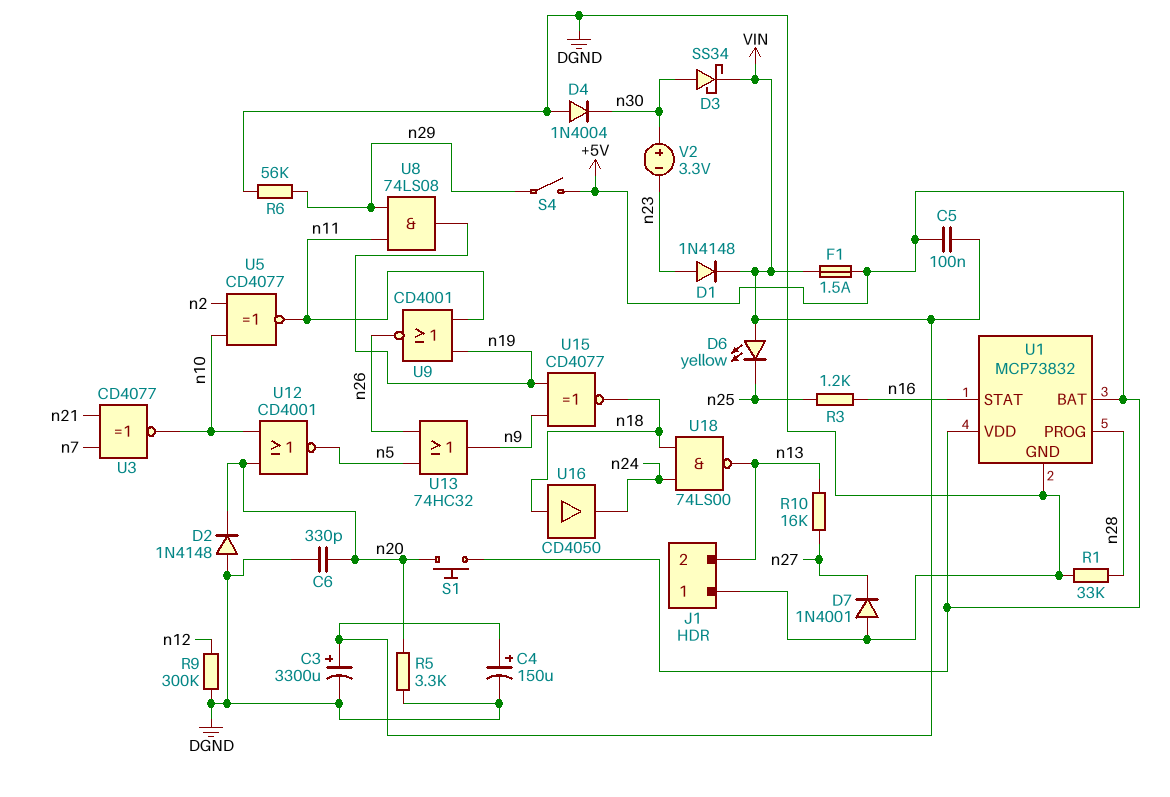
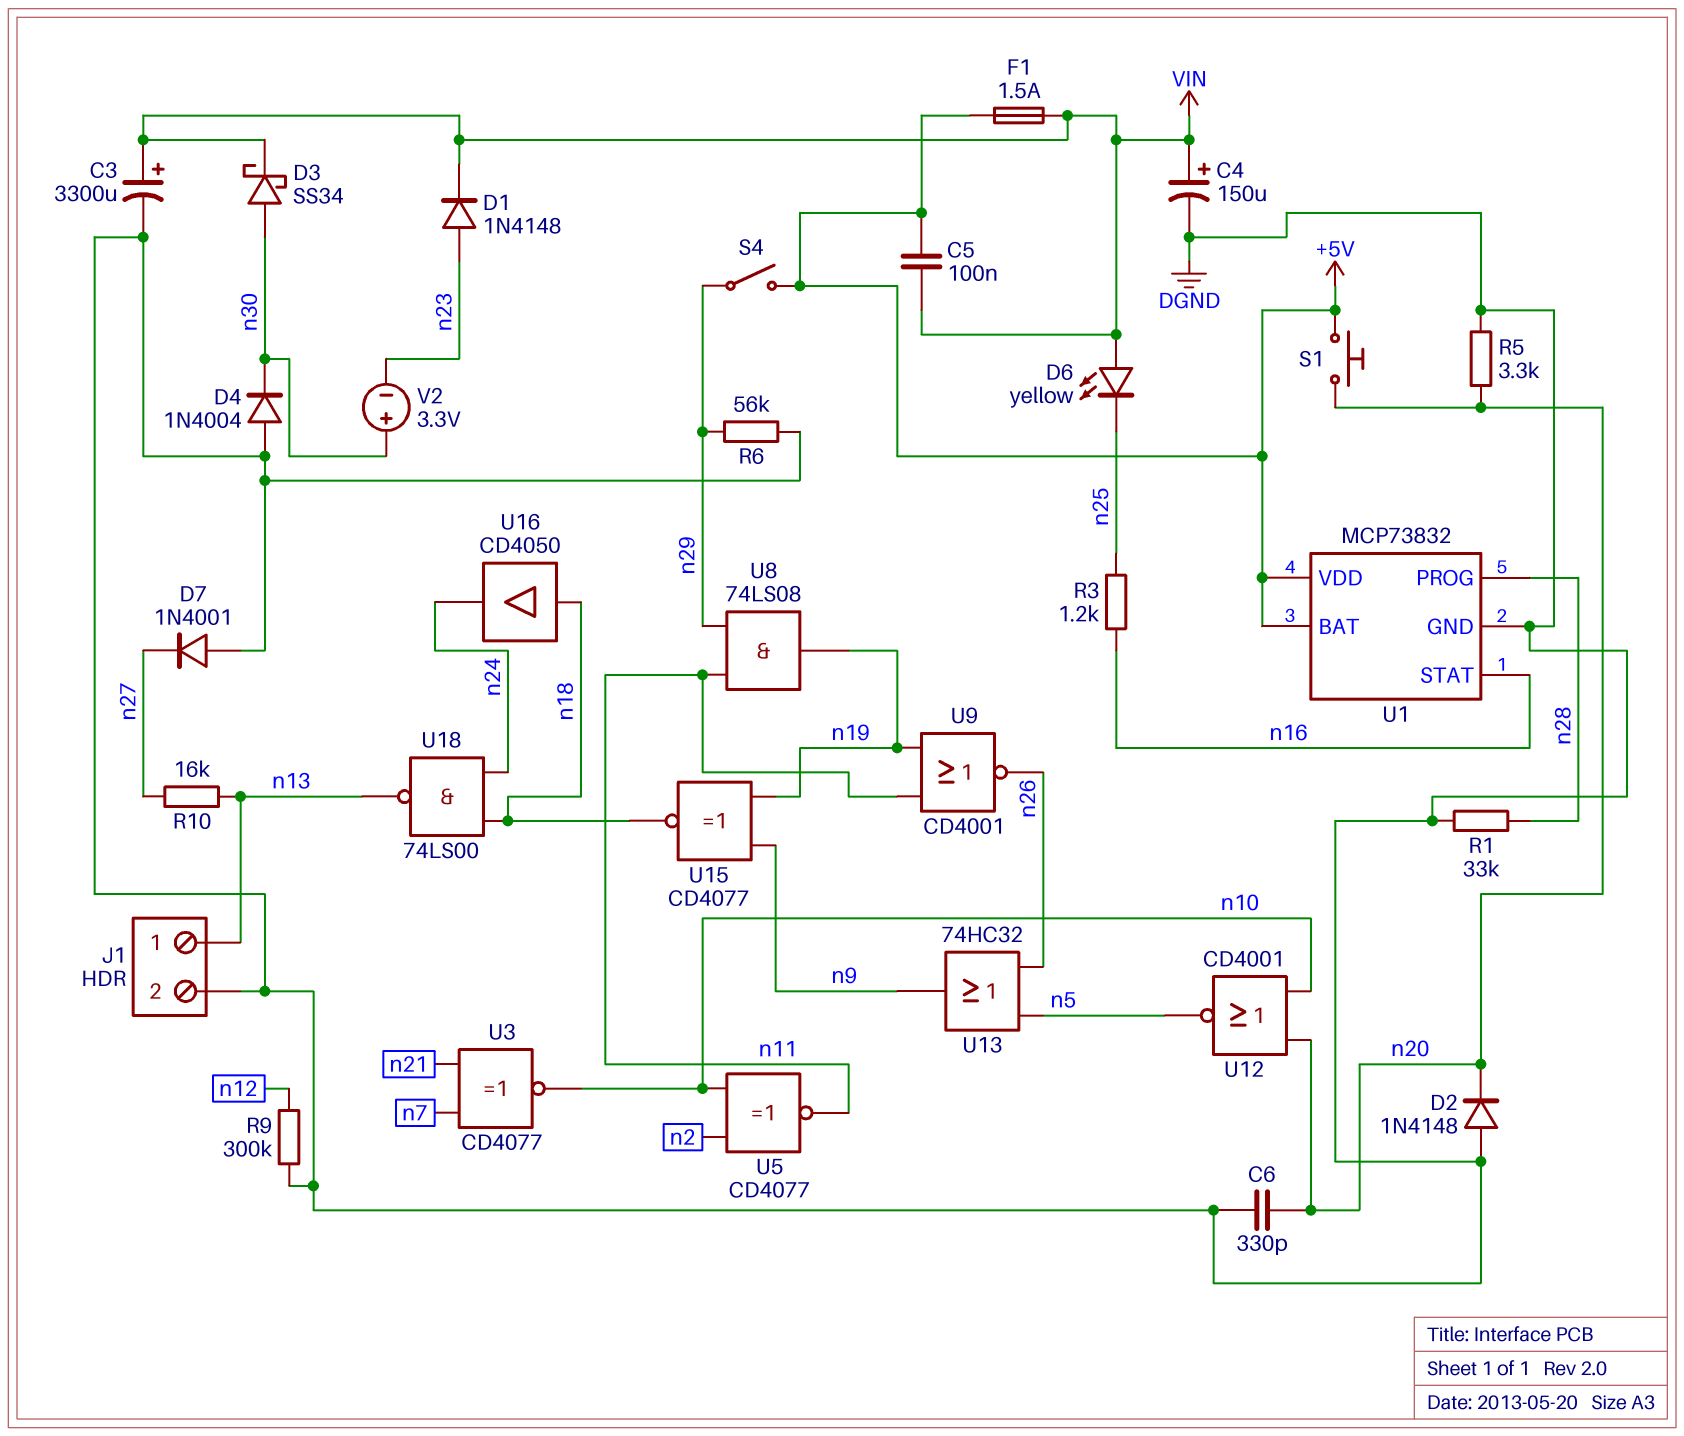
J1 pin 1: DGND -> n13
J1 pin 2: n13 -> DGND

